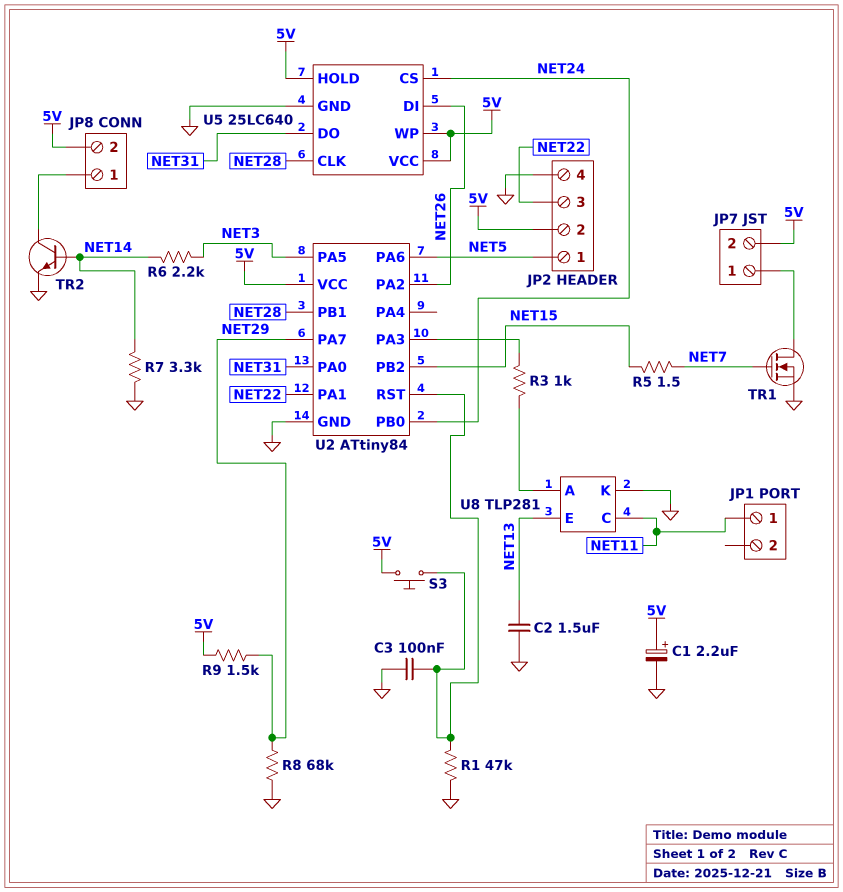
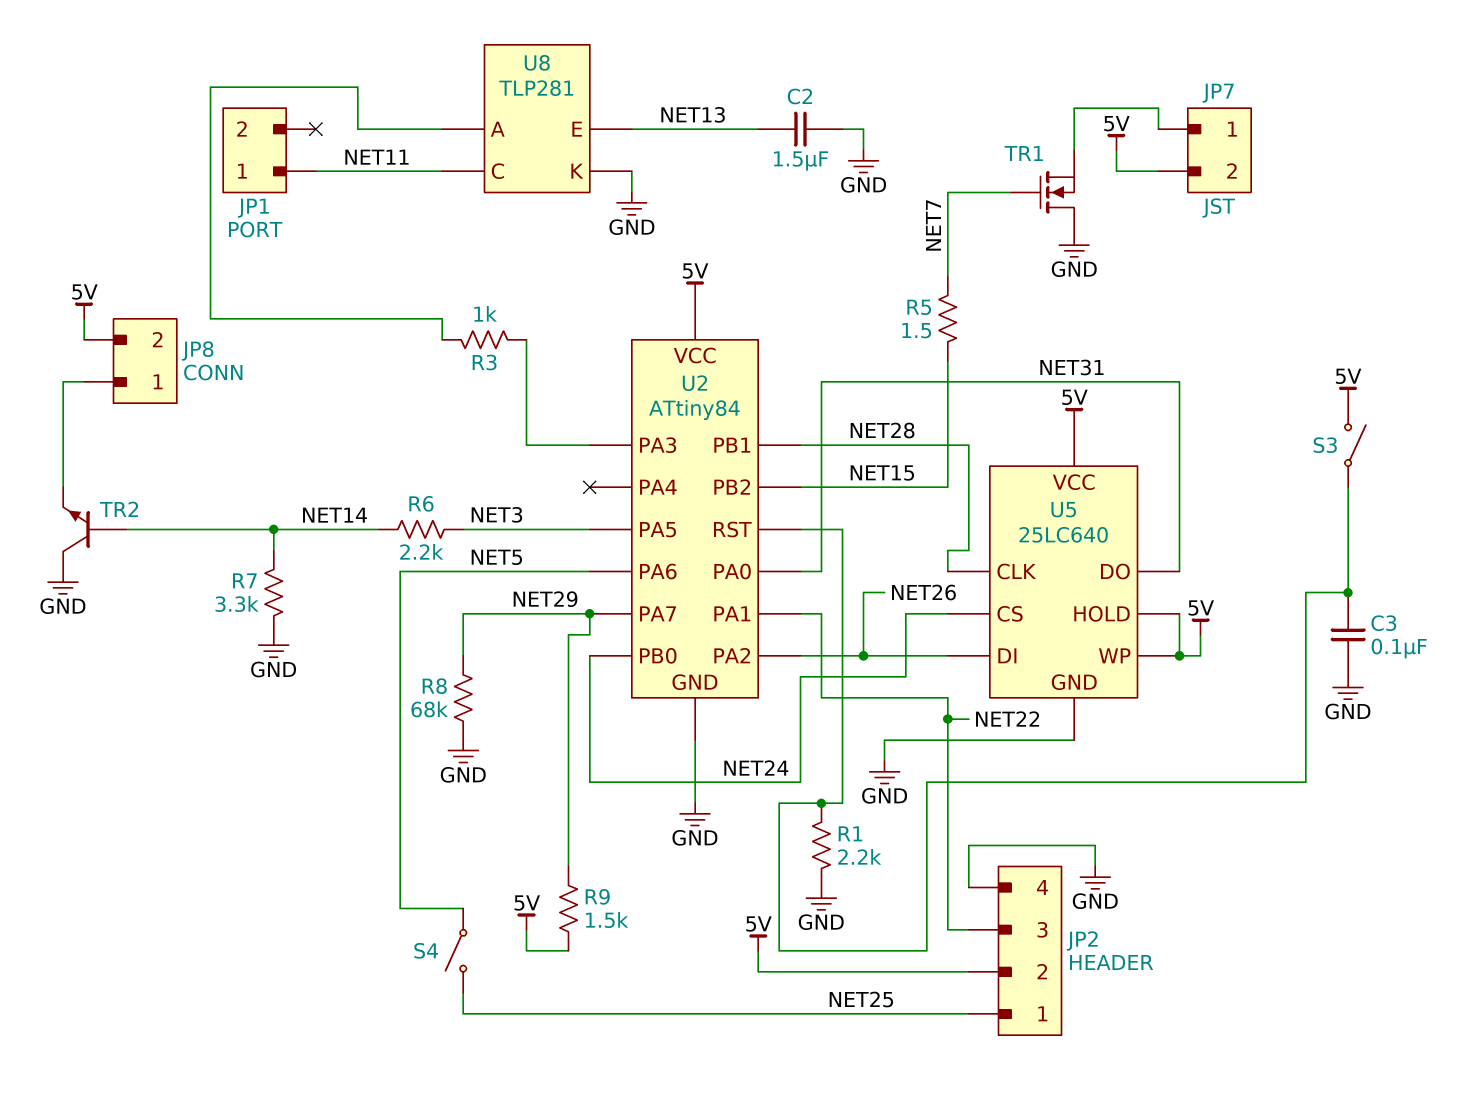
C1: 2.2uF (plus 5V, minus GND) -> none
JP2 pin 1: NET5 -> NET25
R1: 47k (GND, U2/RST) -> 2.2k (GND, U2/RST)
S3: button (5V, U2/RST) -> switch (5V, U2/RST)
S4: none -> switch (NET5, NET25)
TR1: NMOS (G NET7, D JP7/1, S GND) -> NMOS (G NET7, D GND, S JP7/1)
TR2: NPN (B NET14, C JP8/1, E GND) -> NPN (B NET14, C GND, E JP8/1)

